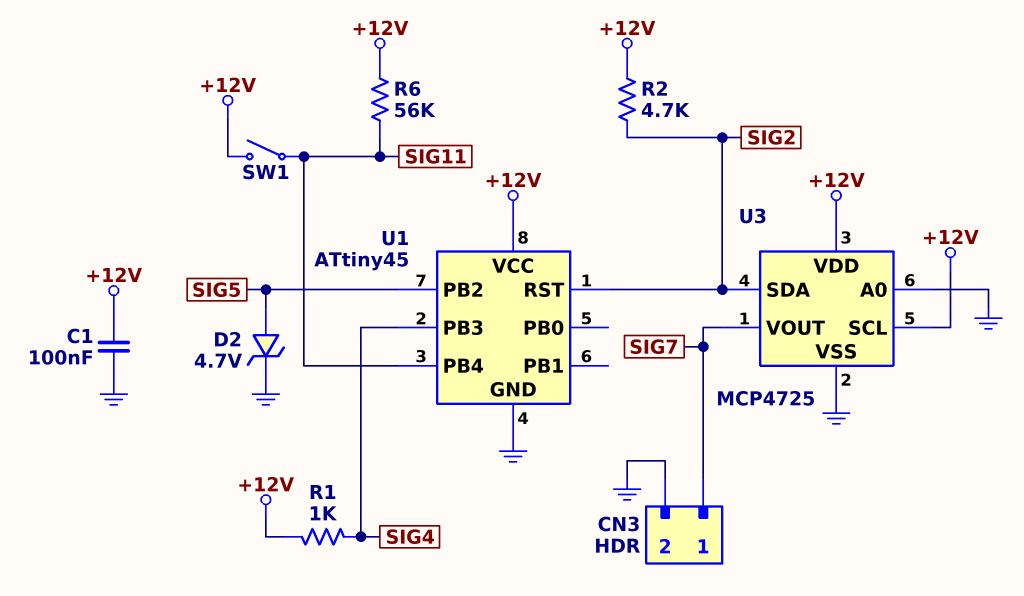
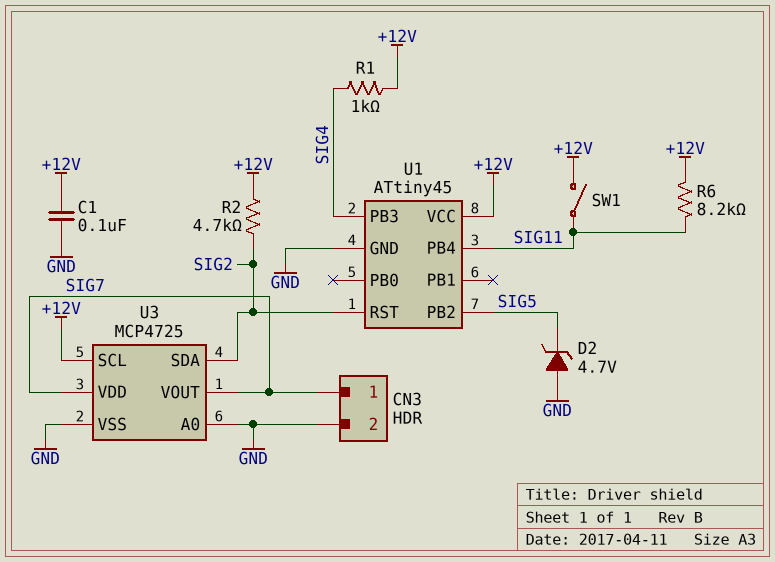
D2: zener 4.7V (A SIG5, K GND) -> zener 4.7V (A GND, K SIG5)
R6: 56k (+12V, SIG11) -> 8.2k (+12V, SIG11)
U3 pin VDD: +12V -> SIG7

